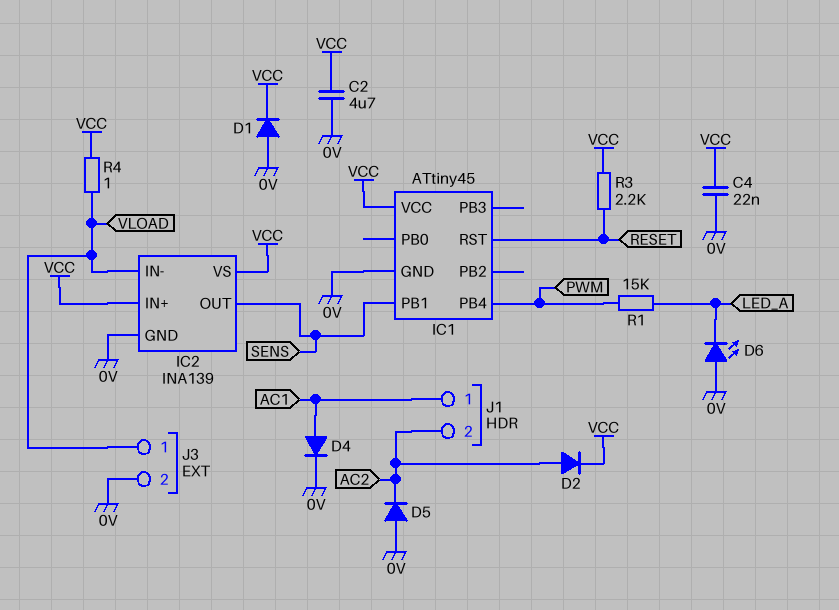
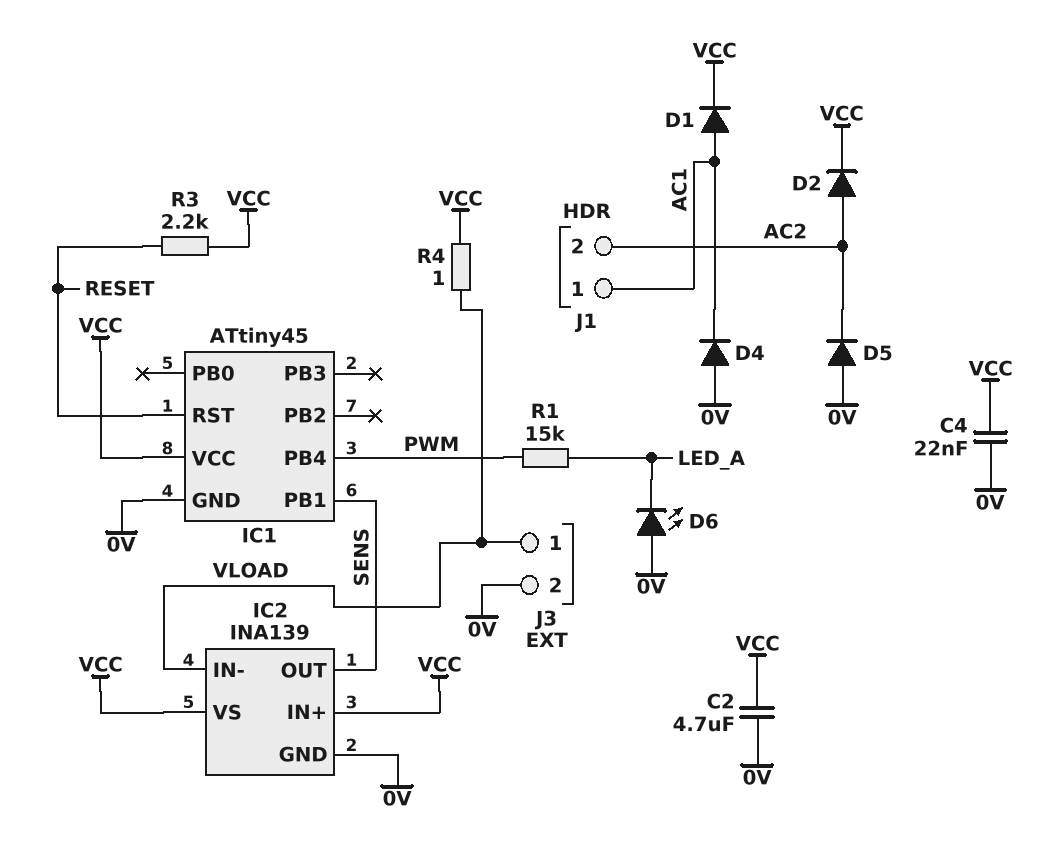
D1: diode (A 0V, K VCC) -> diode (A AC1, K VCC)
D4: diode (A AC1, K 0V) -> diode (A 0V, K AC1)

